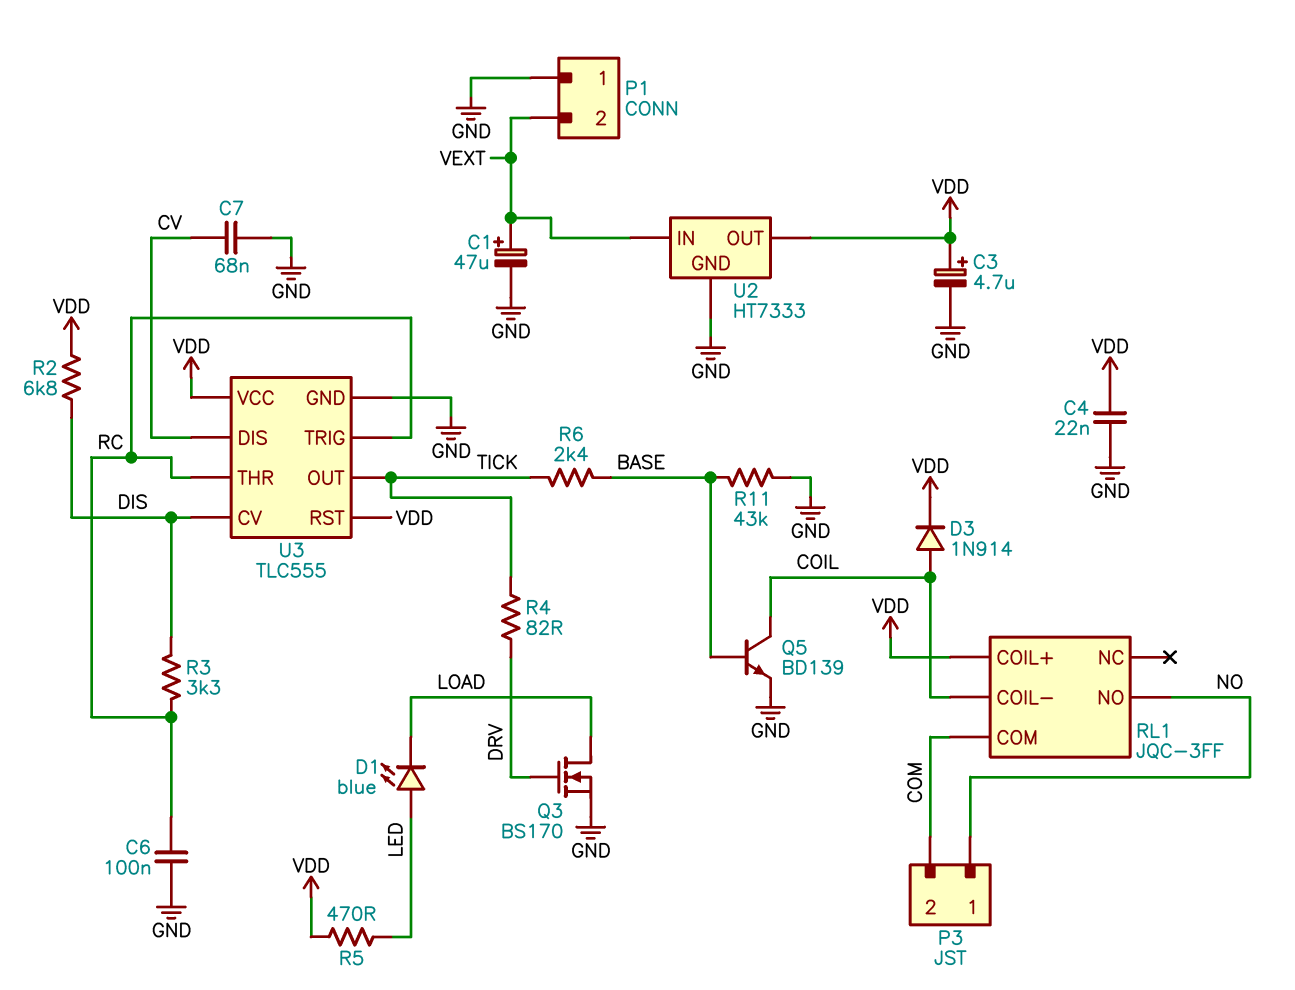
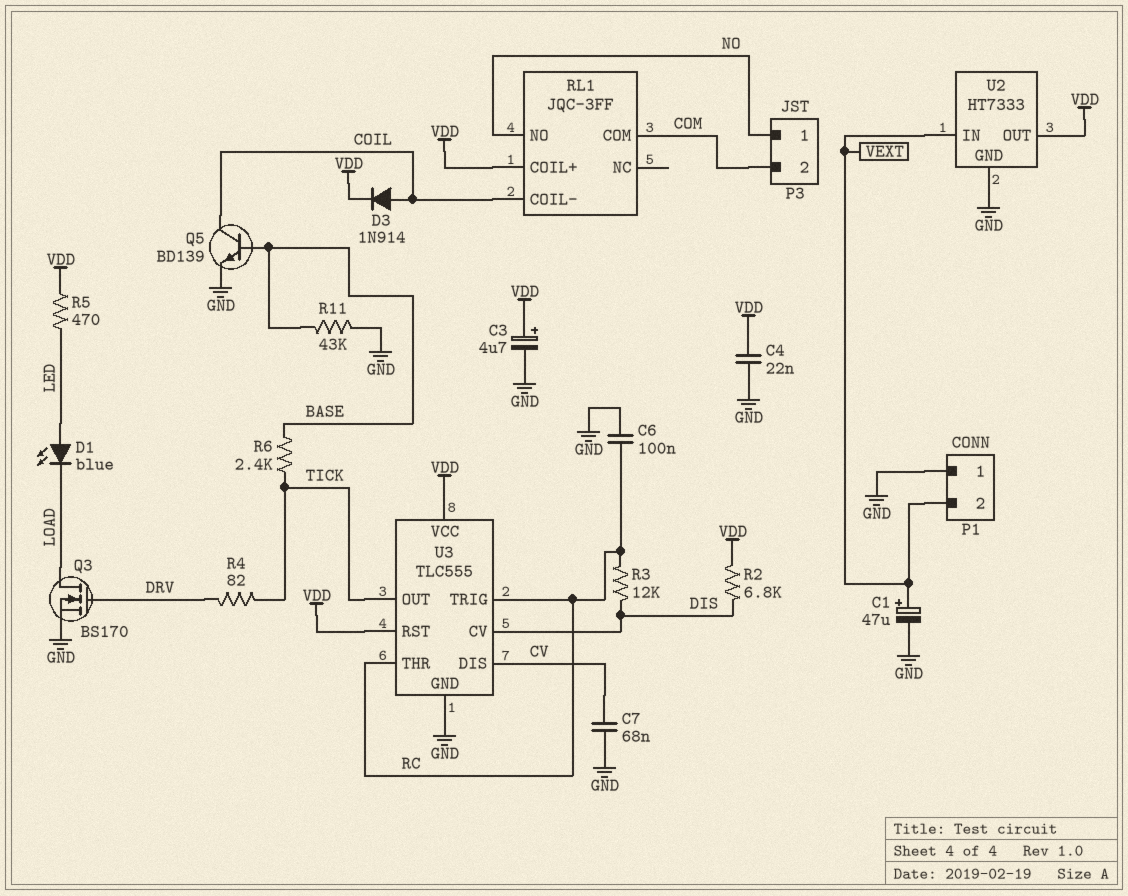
R3: 3.3k (DIS, RC) -> 12k (DIS, RC)

